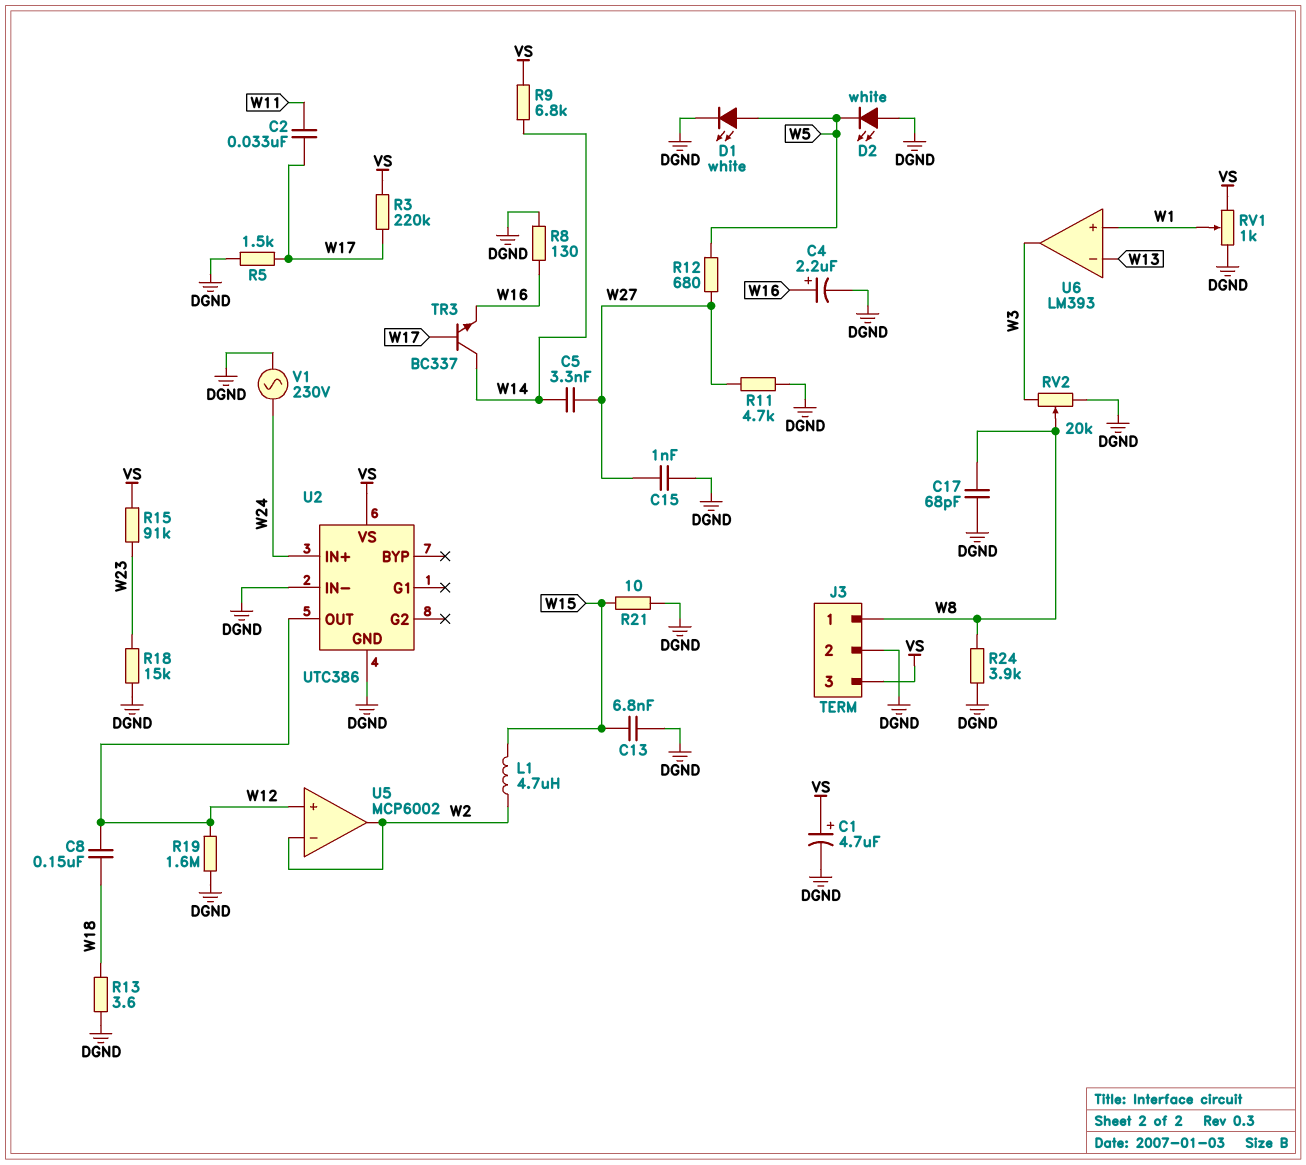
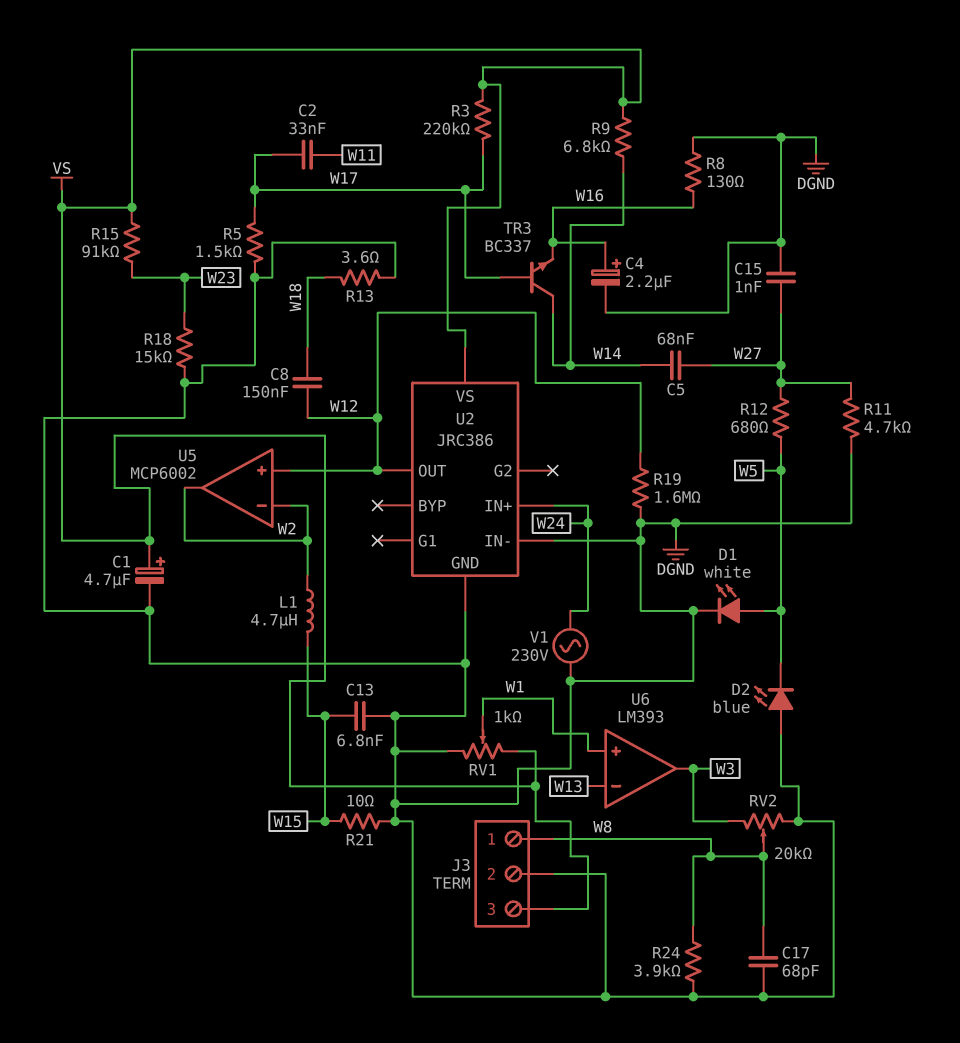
C5: 3.3nF (W14, W27) -> 68nF (W14, W27)
D2: LED white (A DGND, K W5) -> LED blue (A DGND, K W5)
U2: UTC386 -> JRC386

